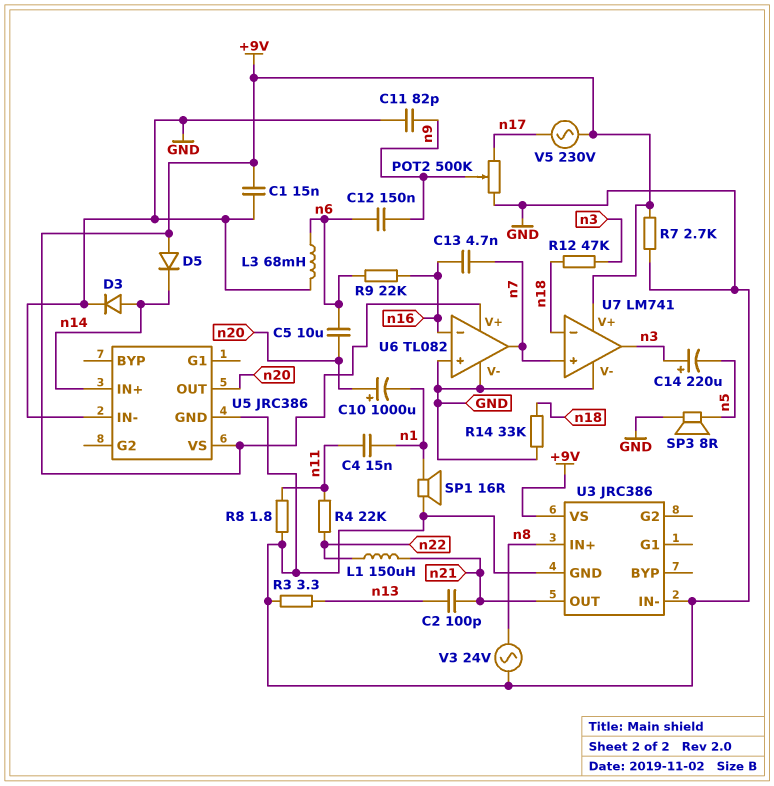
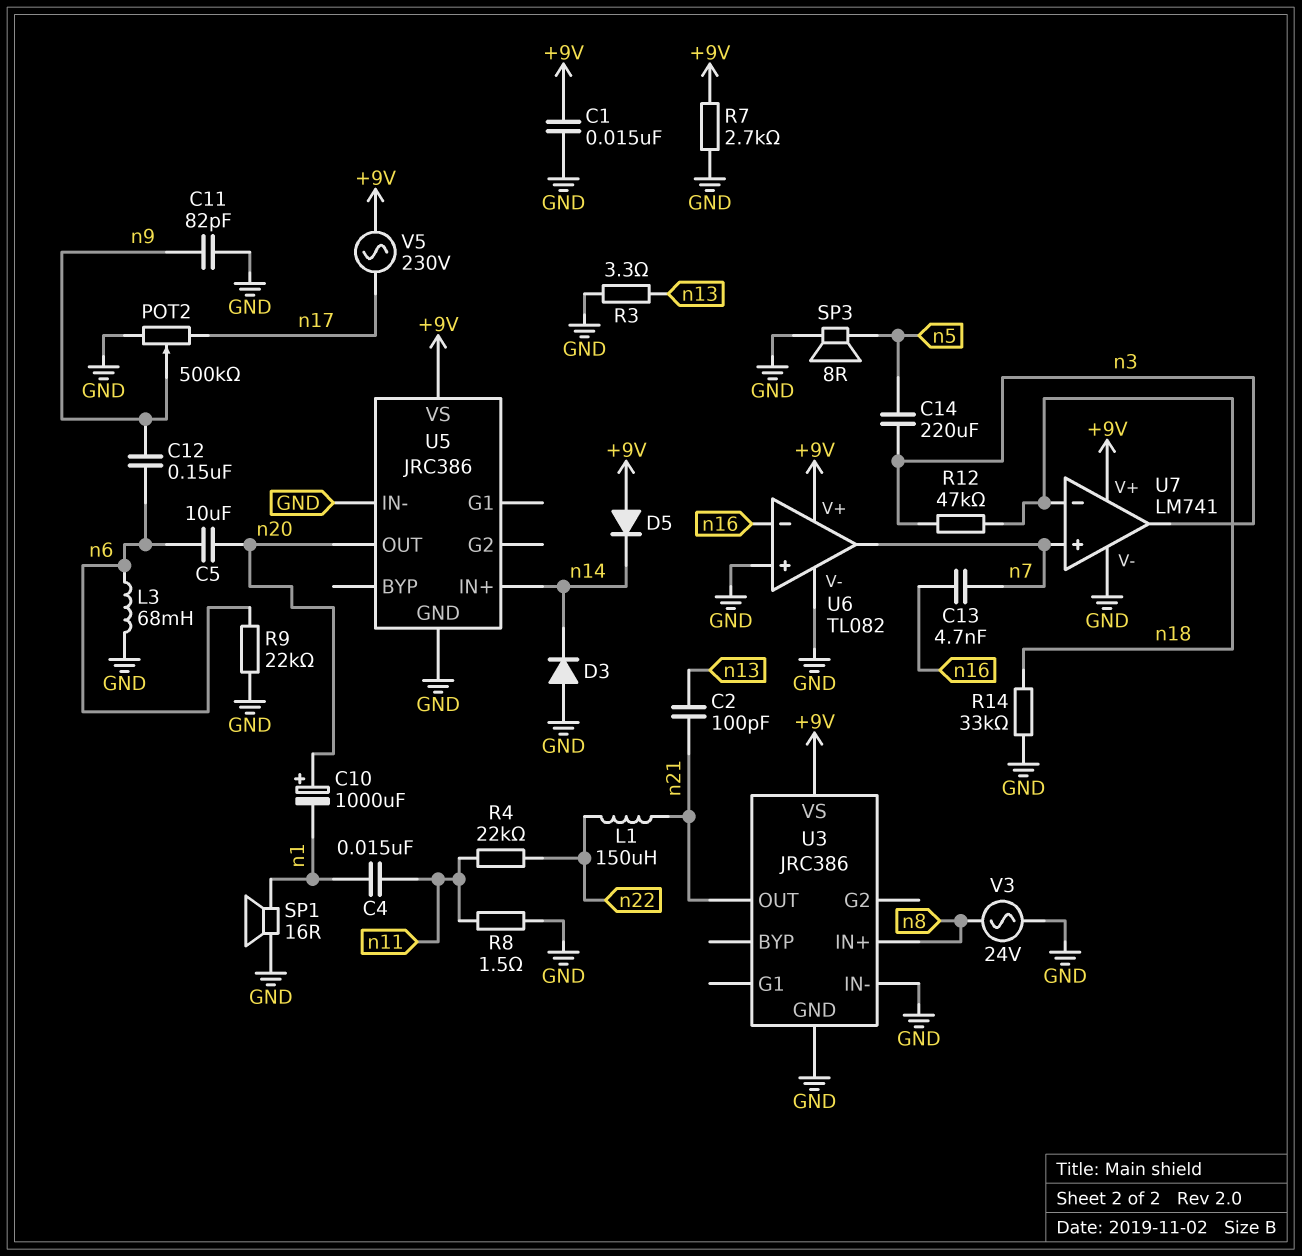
C14: 220uF (plus n3, minus n5) -> 220uF (n3, n5)
D3: diode (A n14, K GND) -> diode (A GND, K n14)
R8: 1.8 (GND, n11) -> 1.5 (GND, n11)
R9: 22k (n6, n16) -> 22k (GND, n6)

